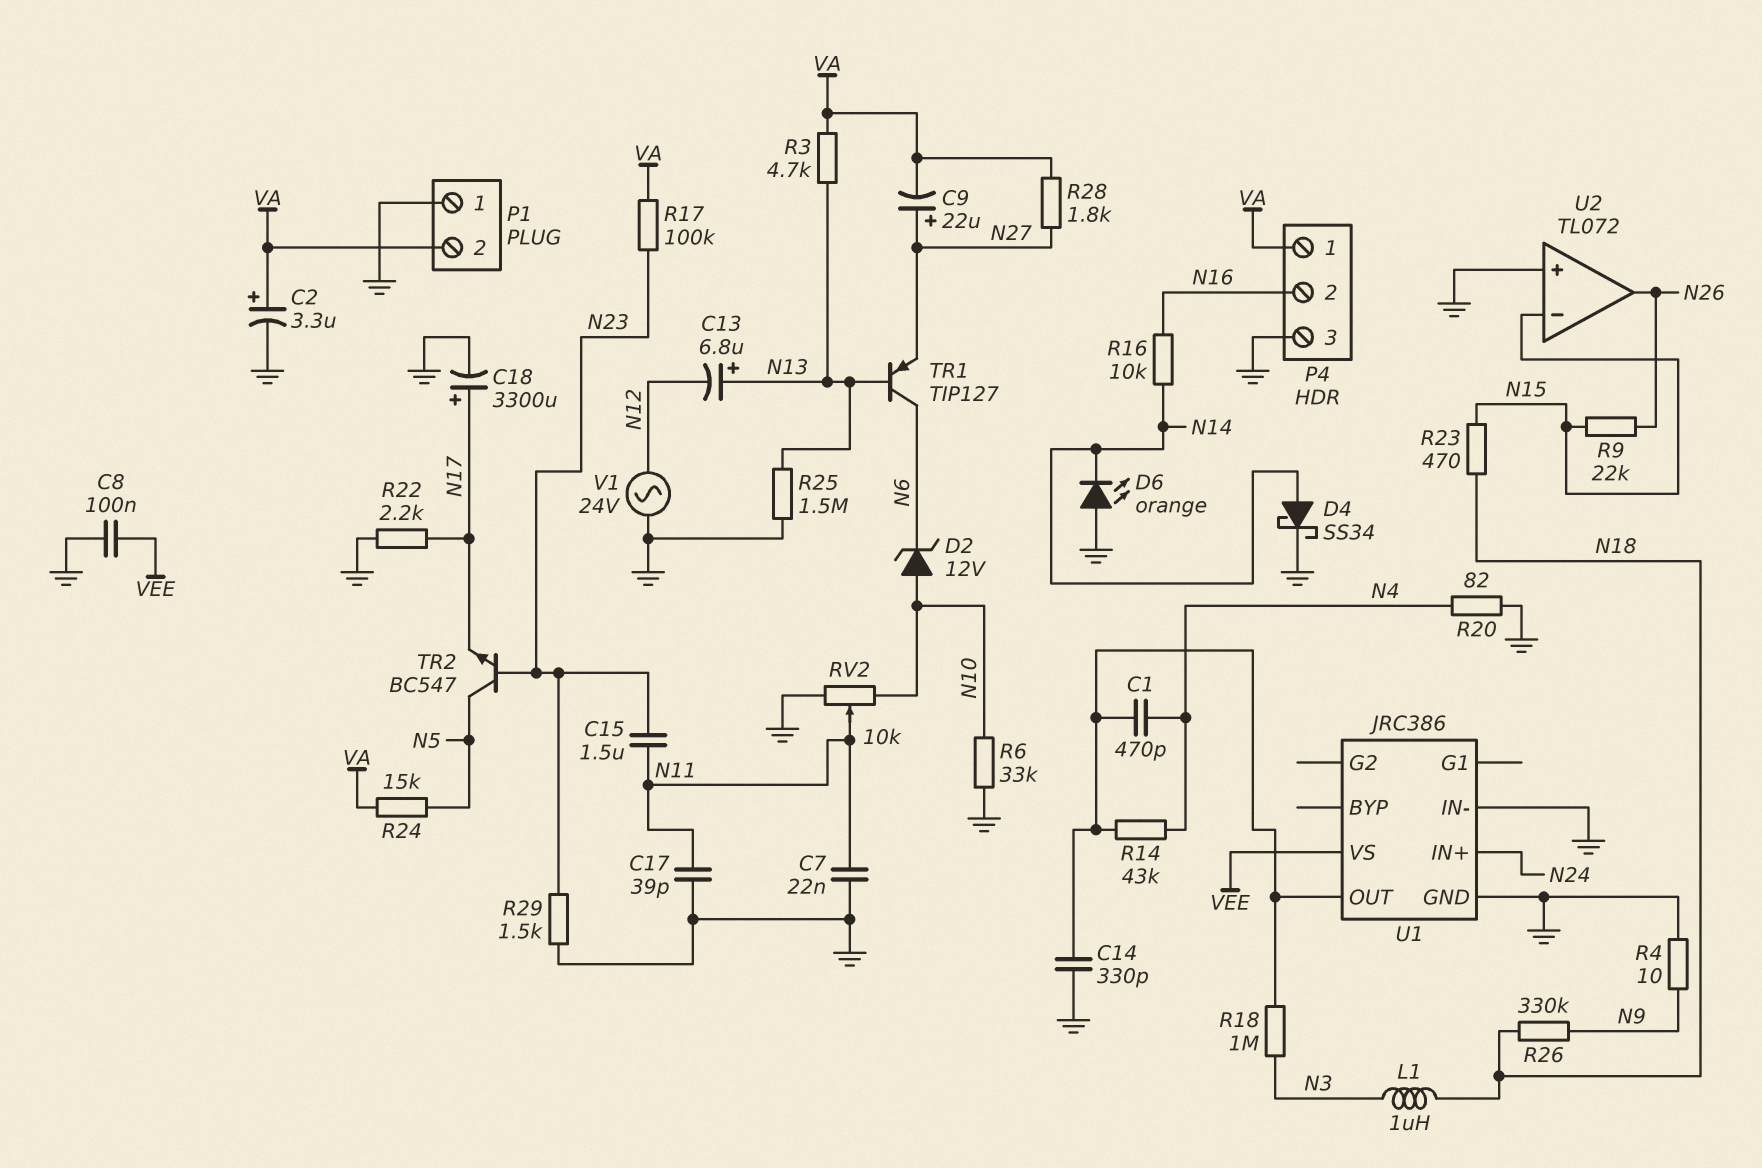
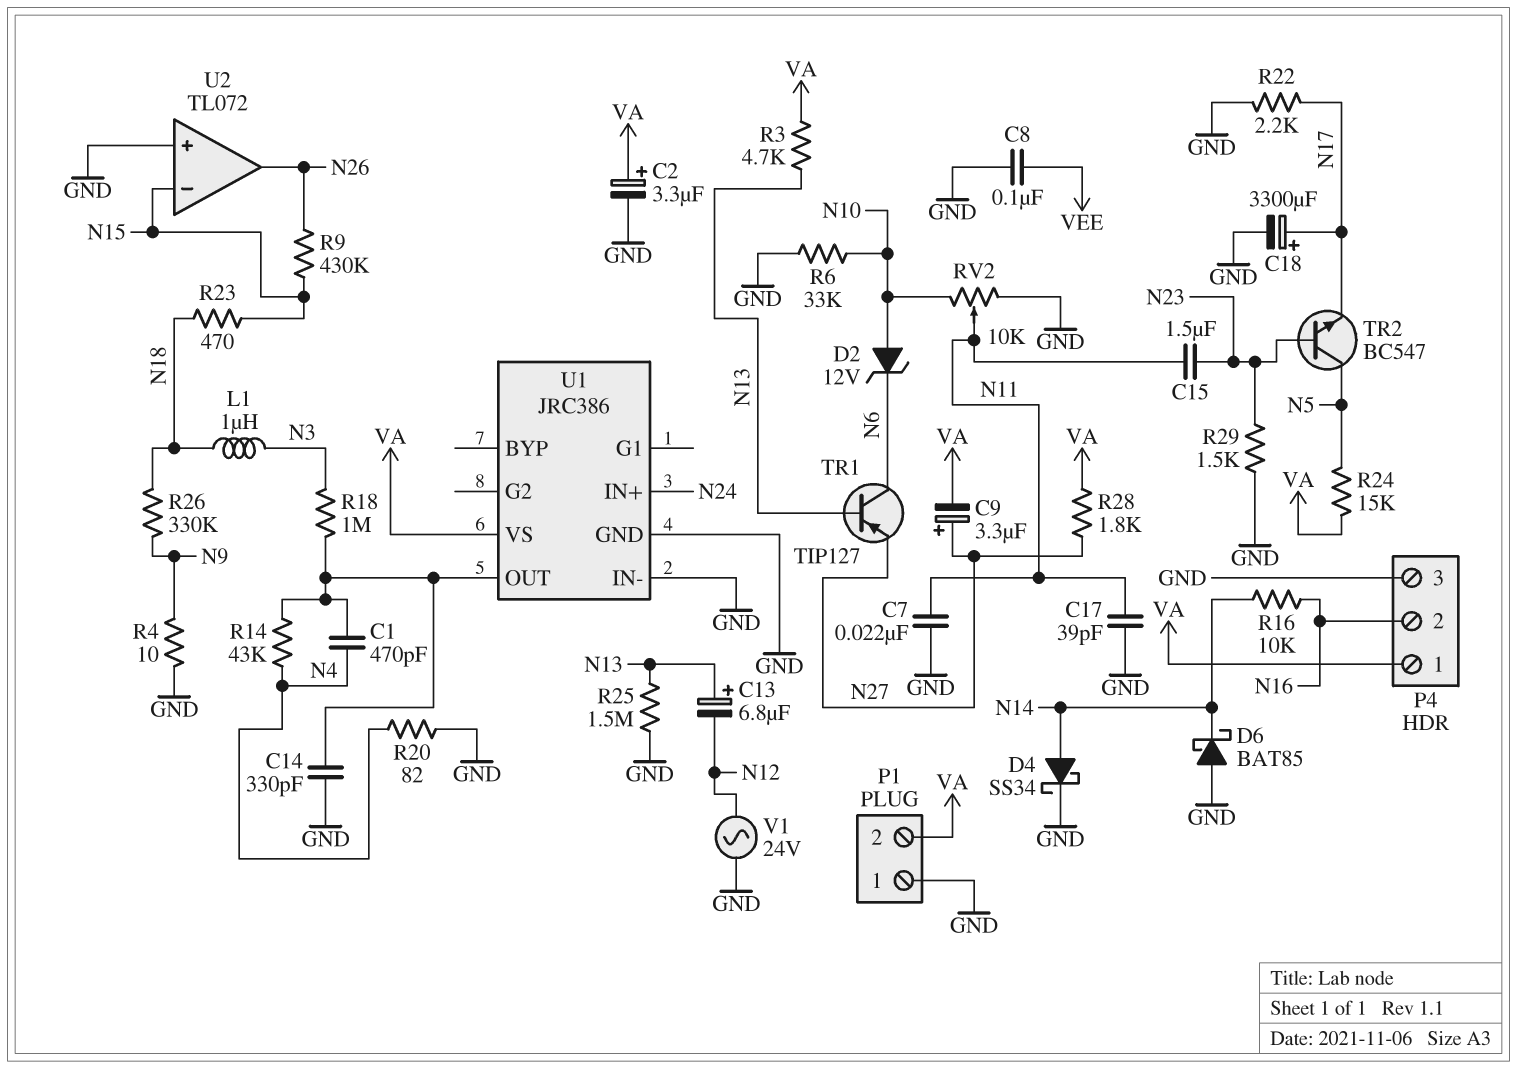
C9: 22uF (plus N27, minus VA) -> 3.3uF (plus N27, minus VA)
D6: LED orange (A GND, K N14) -> schottky BAT85 (A GND, K N14)
R9: 22k (N15, N26) -> 430k (N15, N26)
R17: 100k (N23, VA) -> none
U1 pin VS: VEE -> VA

